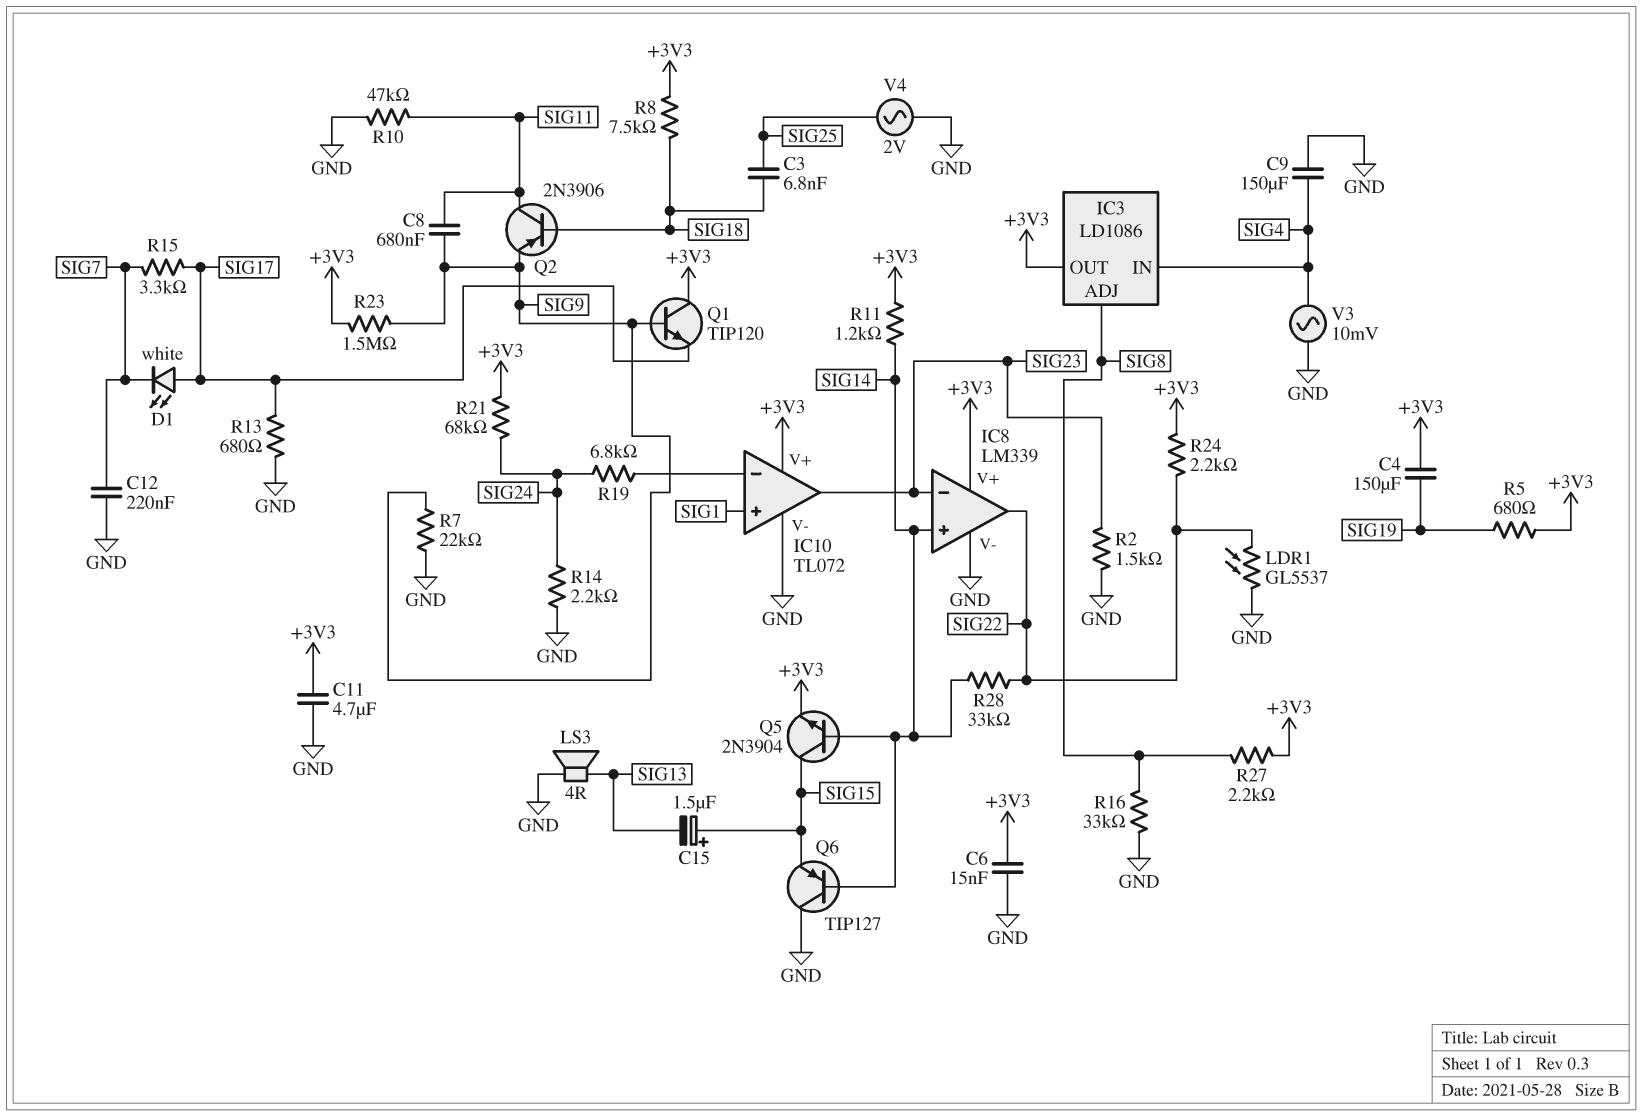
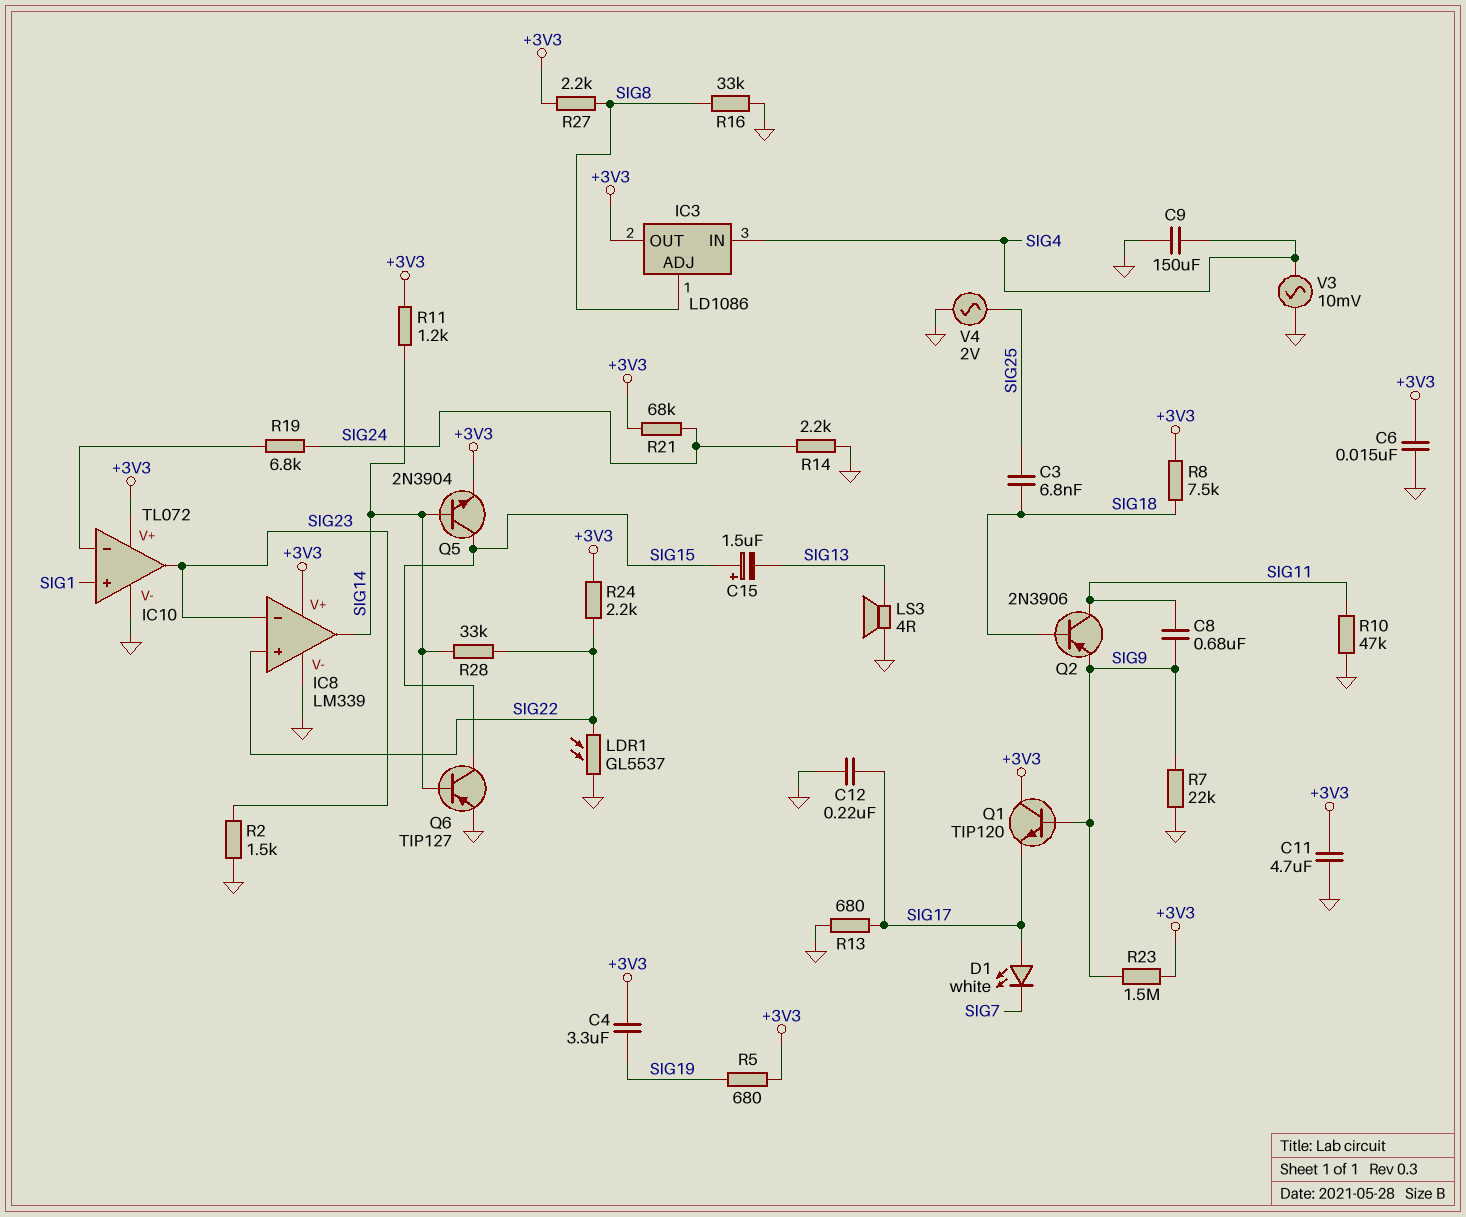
C4: 150uF (+3V3, SIG19) -> 3.3uF (+3V3, SIG19)
C12: 220nF (GND, SIG7) -> 220nF (GND, SIG17)
IC8 pin in+: SIG14 -> SIG22
IC8 pin out: SIG22 -> SIG14
Q6: PNP TIP127 (B SIG14, C GND, E SIG15) -> PNP TIP127 (B SIG14, C SIG15, E GND)
R15: 3.3k (SIG7, SIG17) -> none

